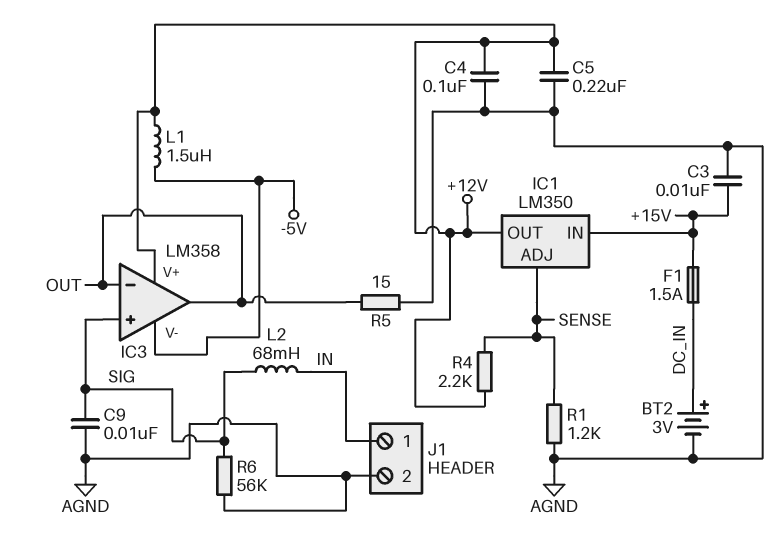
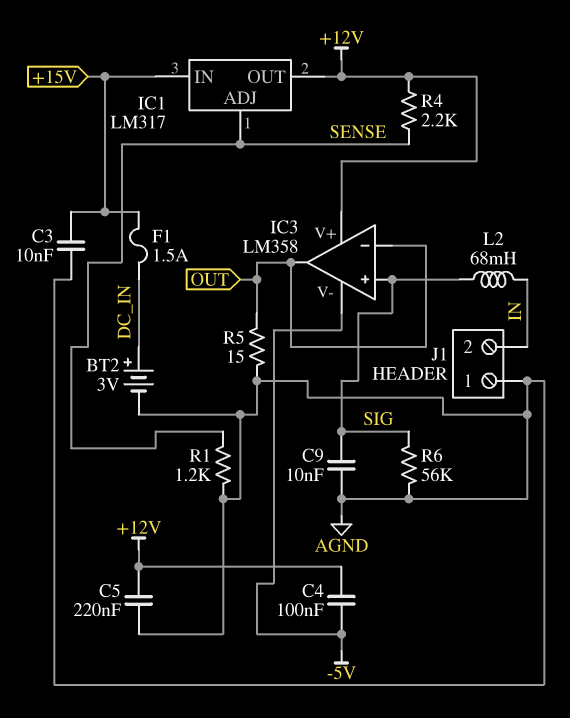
C4: 100nF (+12V, AGND) -> 100nF (+12V, -5V)
IC1: LM350 -> LM317
J1 pin 1: IN -> AGND
J1 pin 2: AGND -> IN
L1: 1.5uH (+12V, -5V) -> none

